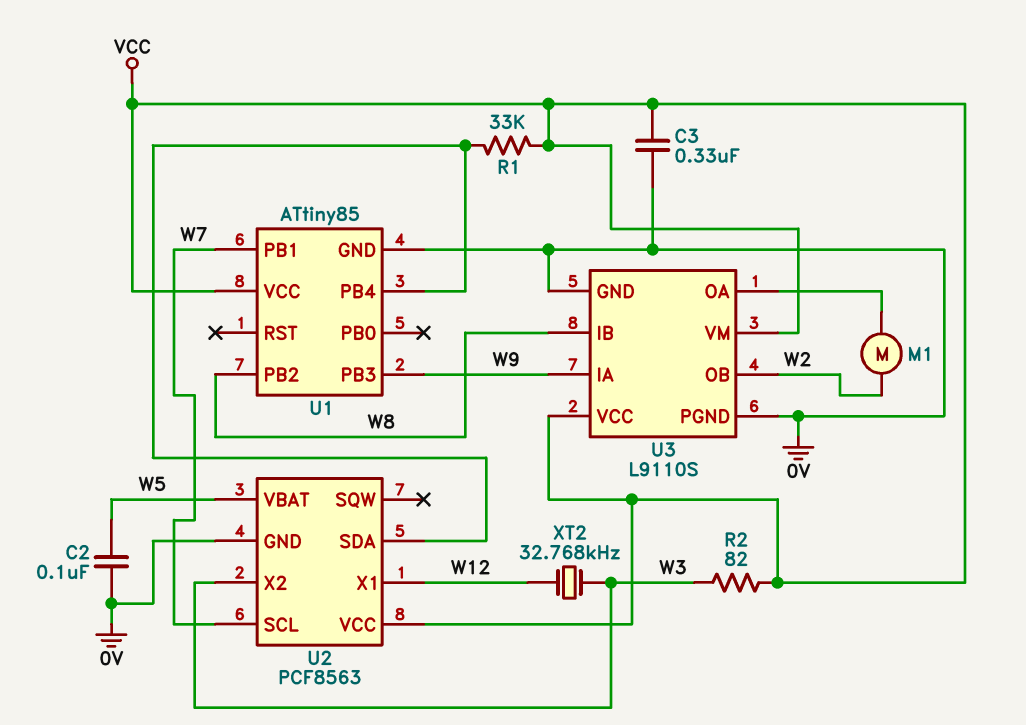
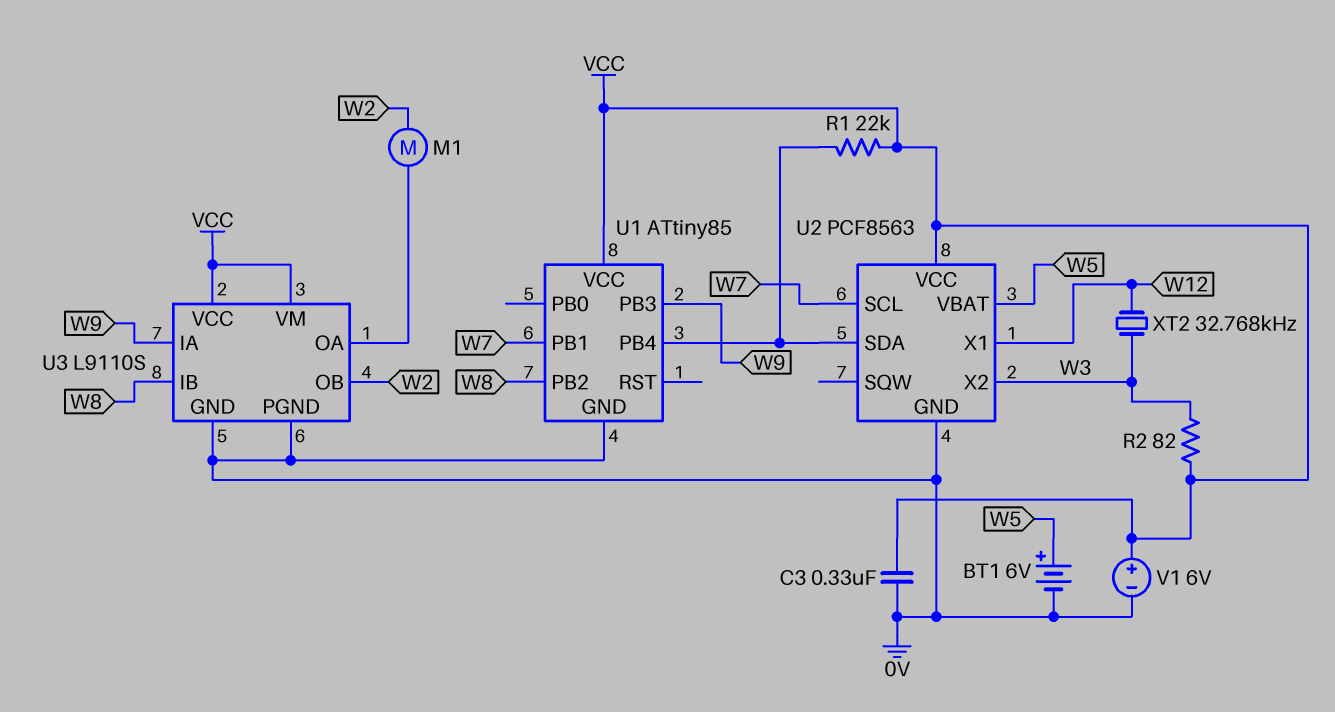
BT1: none -> 6V (plus W5, minus 0V)
C2: 100nF (0V, W5) -> none
R1: 33k (U1/PB4, VCC) -> 22k (U1/PB4, VCC)
V1: none -> 6V (plus VCC, minus 0V)

